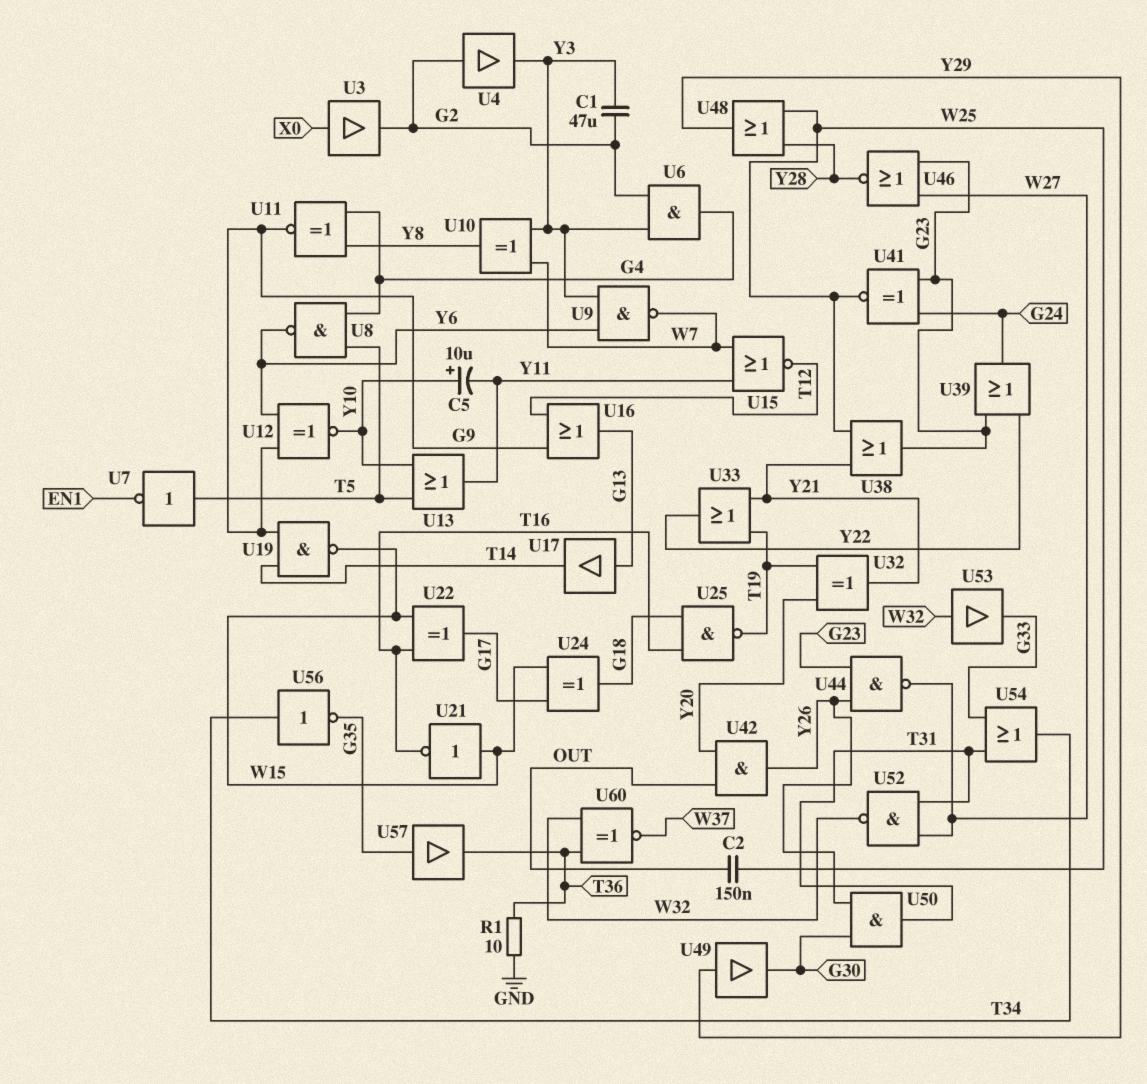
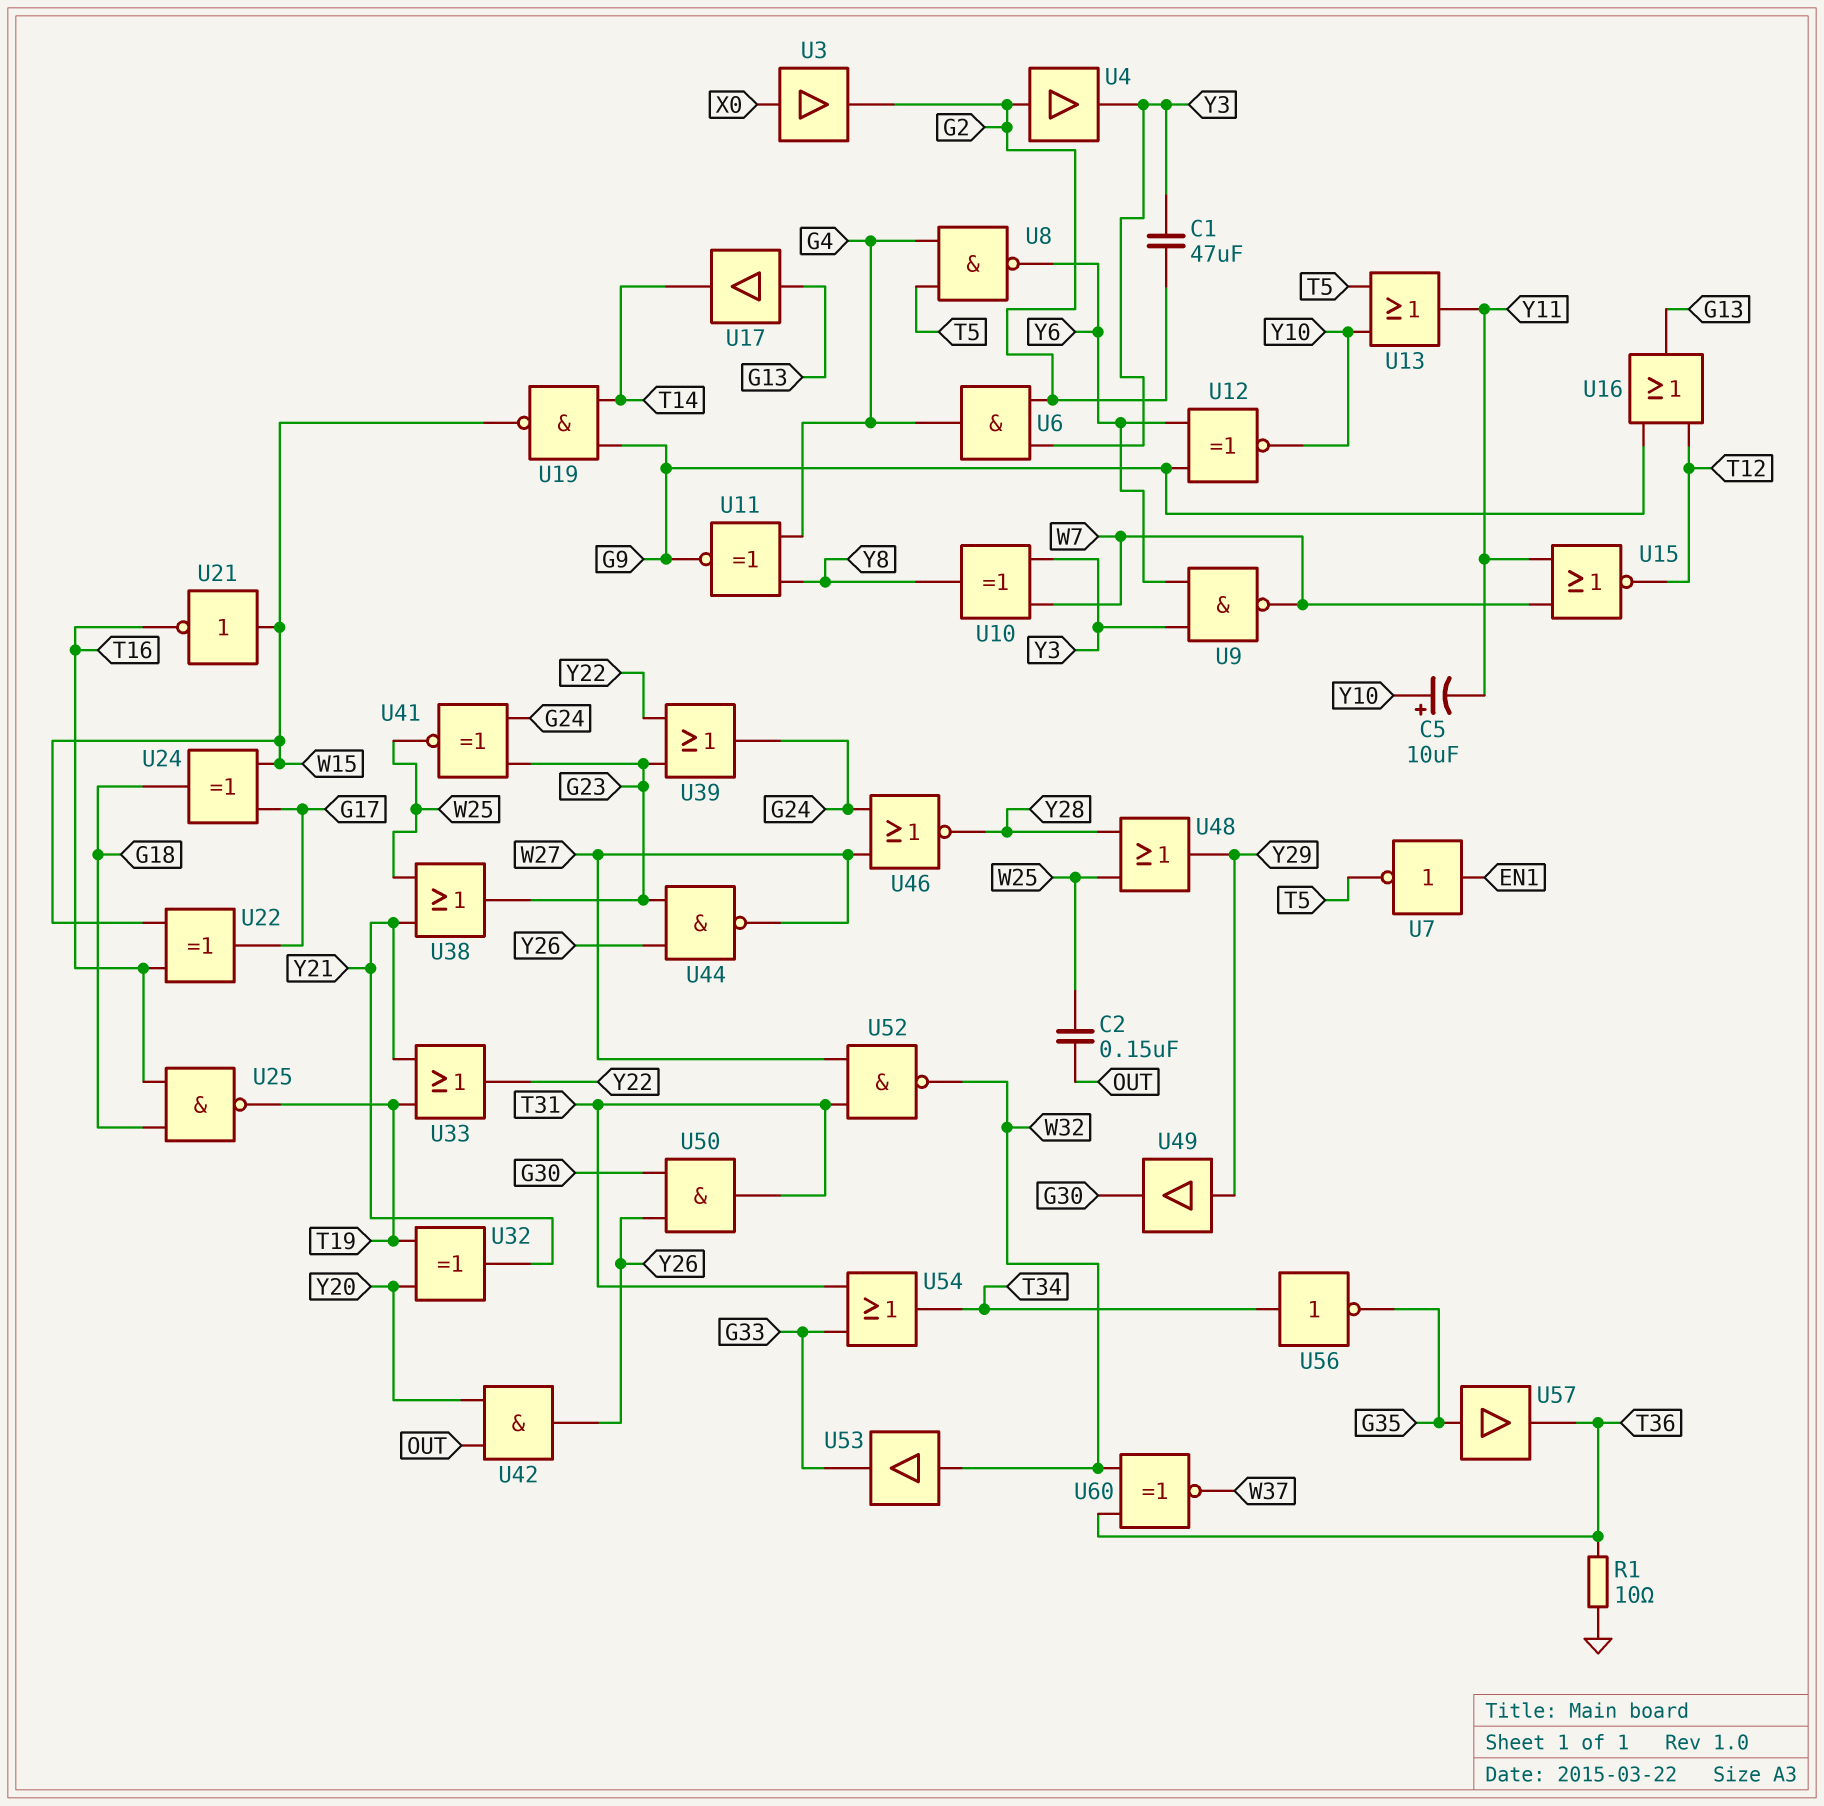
U7: NOT (in T5, out EN1) -> NOT (in EN1, out T5)
U46: NOR (in G23, in W27, out Y28) -> NOR (in G24, in W27, out Y28)

